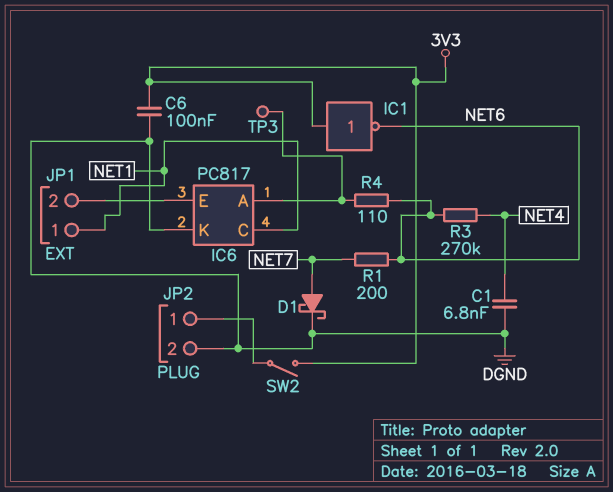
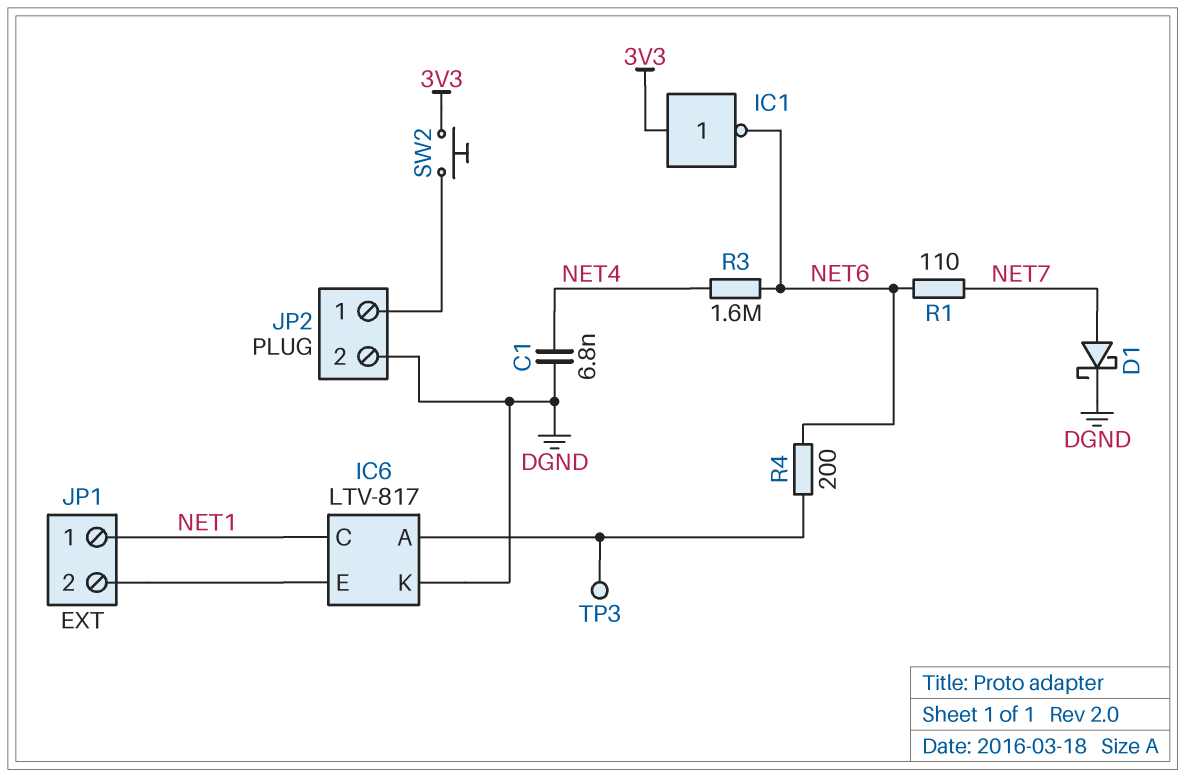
C6: 100nF (3V3, DGND) -> none
IC6: PC817 -> LTV-817
R1: 200 (NET6, NET7) -> 110 (NET6, NET7)
R3: 270k (NET4, NET6) -> 1.6M (NET4, NET6)
R4: 110 (IC6/A, NET6) -> 200 (IC6/A, NET6)
SW2: switch (3V3, JP2/1) -> button (3V3, JP2/1)

